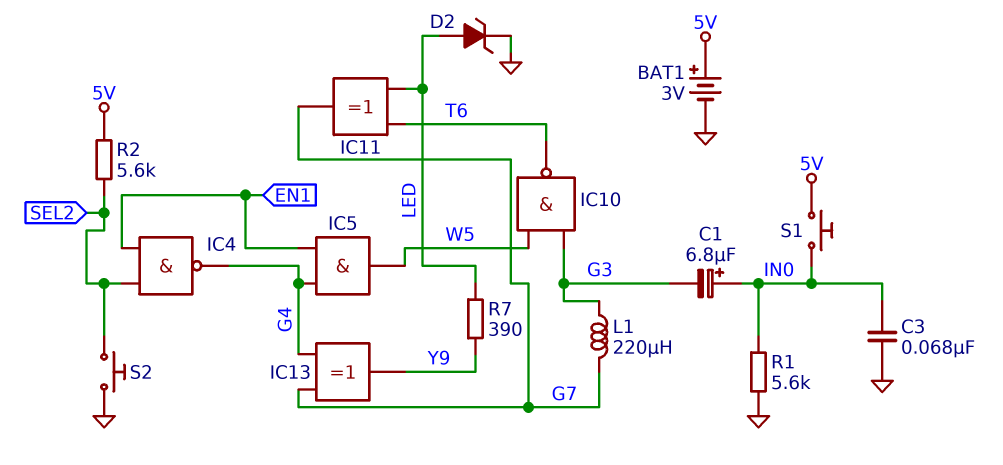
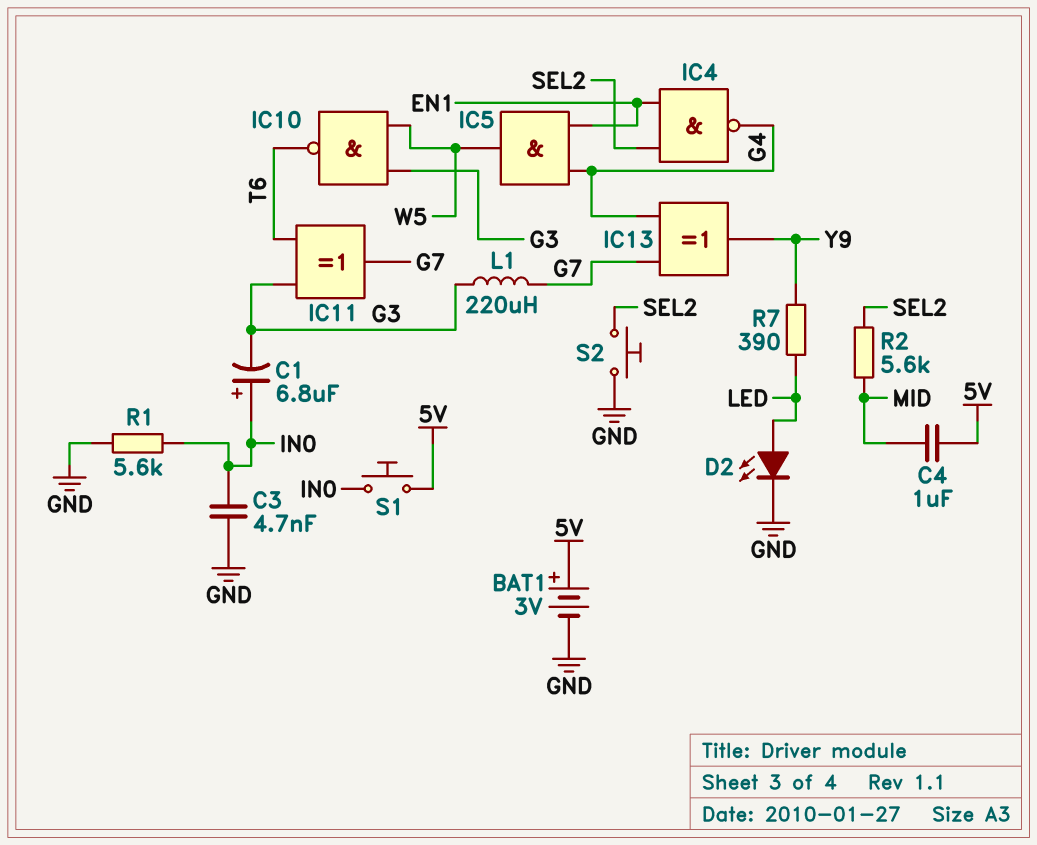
C3: 68nF (GND, IN0) -> 4.7nF (GND, IN0)
C4: none -> 1uF (5V, MID)
D2: zener (A LED, K GND) -> LED (A LED, K GND)
IC11: XOR (in LED, in T6, out G7) -> XOR (in G3, in T6, out G7)
R2: 5.6k (5V, SEL2) -> 5.6k (MID, SEL2)

